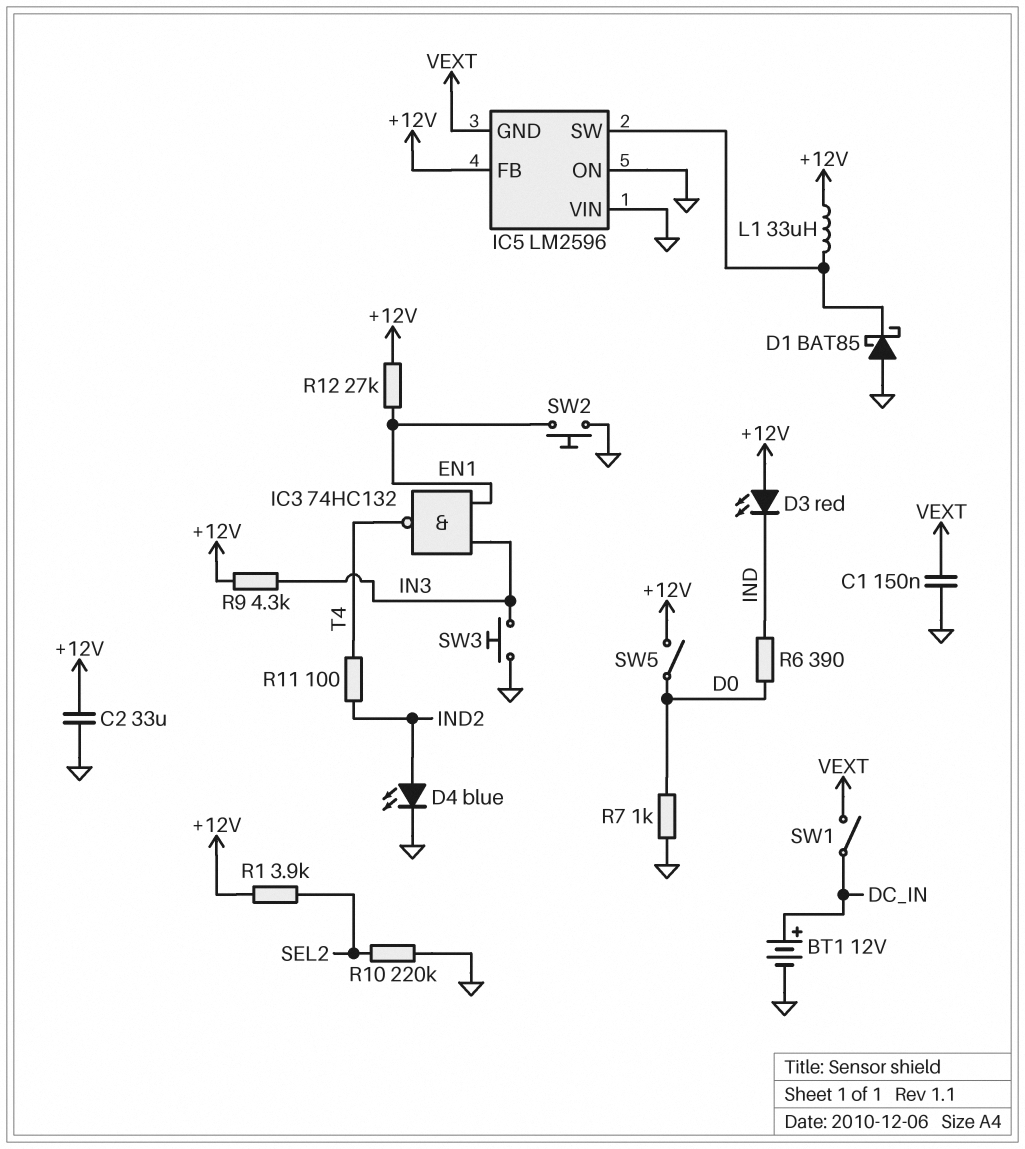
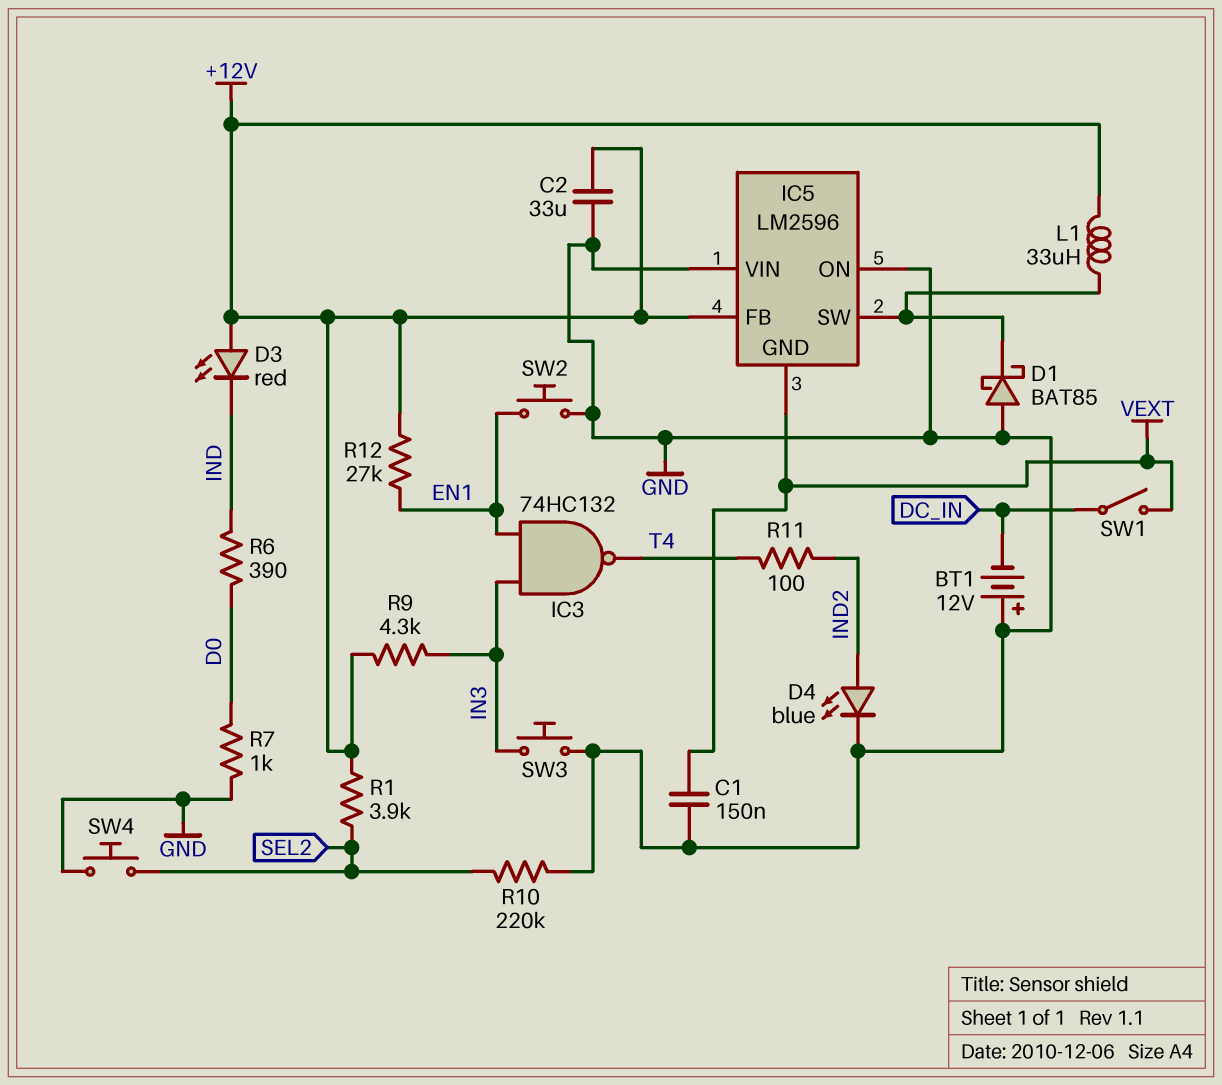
BT1: 12V (plus DC_IN, minus GND) -> 12V (plus GND, minus DC_IN)
SW4: none -> button (GND, SEL2)
SW5: switch (+12V, D0) -> none

